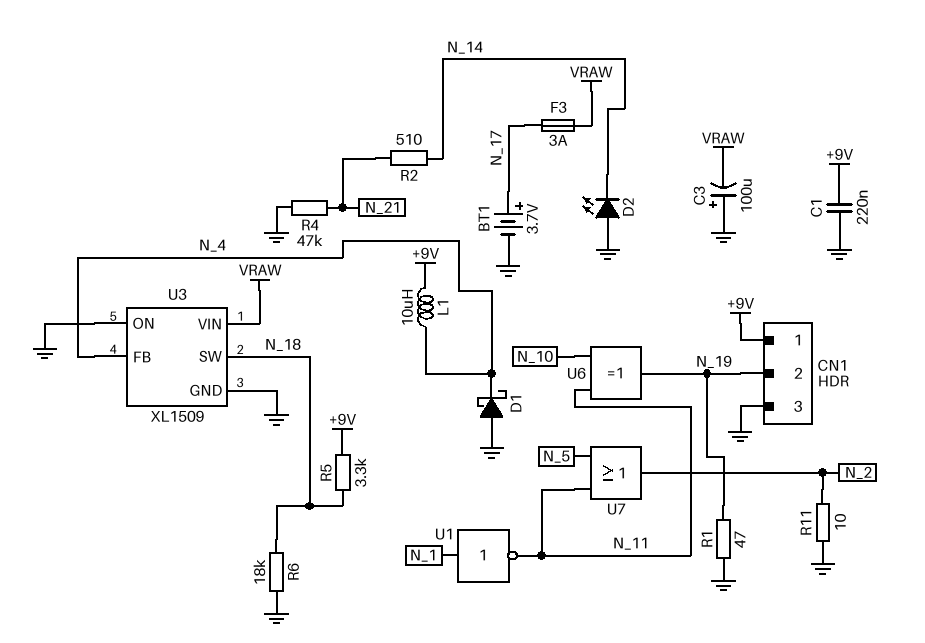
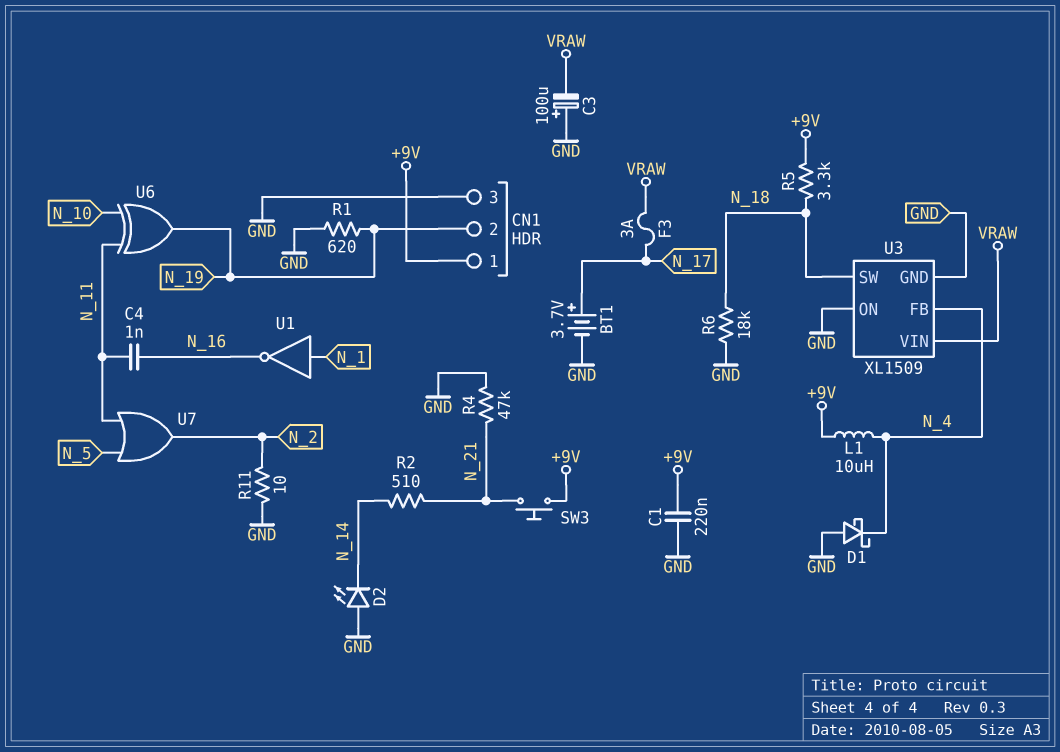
C4: none -> 1nF (N_11, N_16)
R1: 47 (GND, N_19) -> 620 (GND, N_19)
SW3: none -> button (+9V, N_21)
U1: NOT (in N_1, out N_11) -> NOT (in N_1, out N_16)

